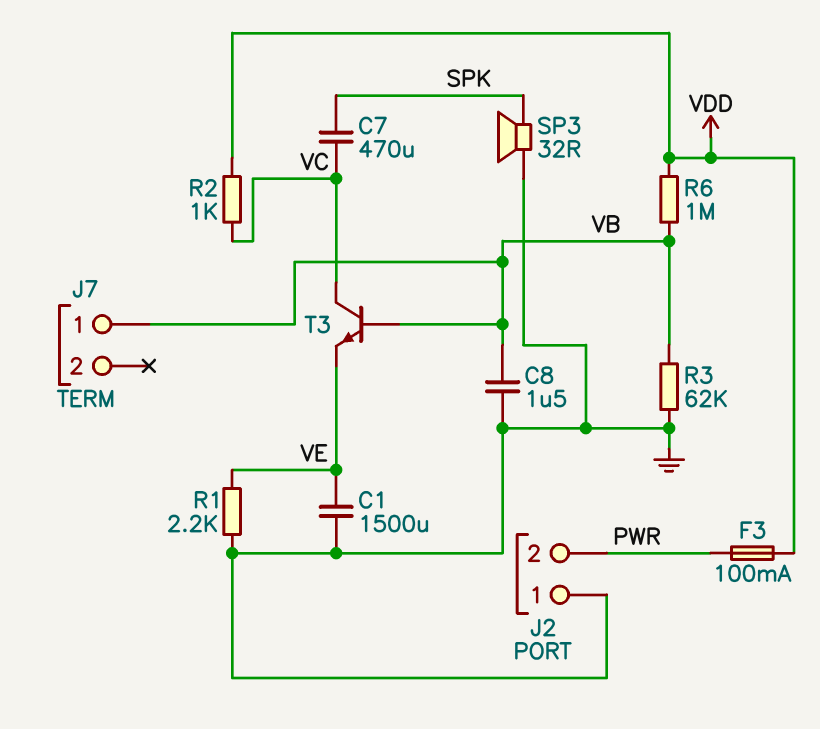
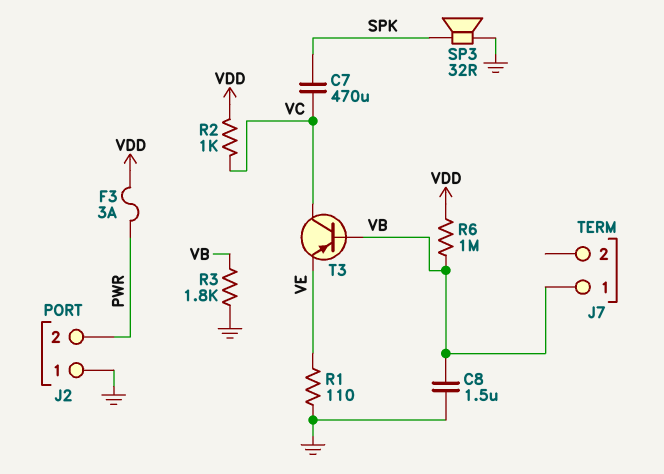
C1: 1500uF (GND, VE) -> none
F3: 100mA (PWR, VDD) -> 3A (PWR, VDD)
R1: 2.2k (GND, VE) -> 110 (GND, VE)
R3: 62k (GND, VB) -> 1.8k (GND, VB)
T3: NPN (B VB, C VC, E VE) -> PNP (B VB, C VC, E VE)

